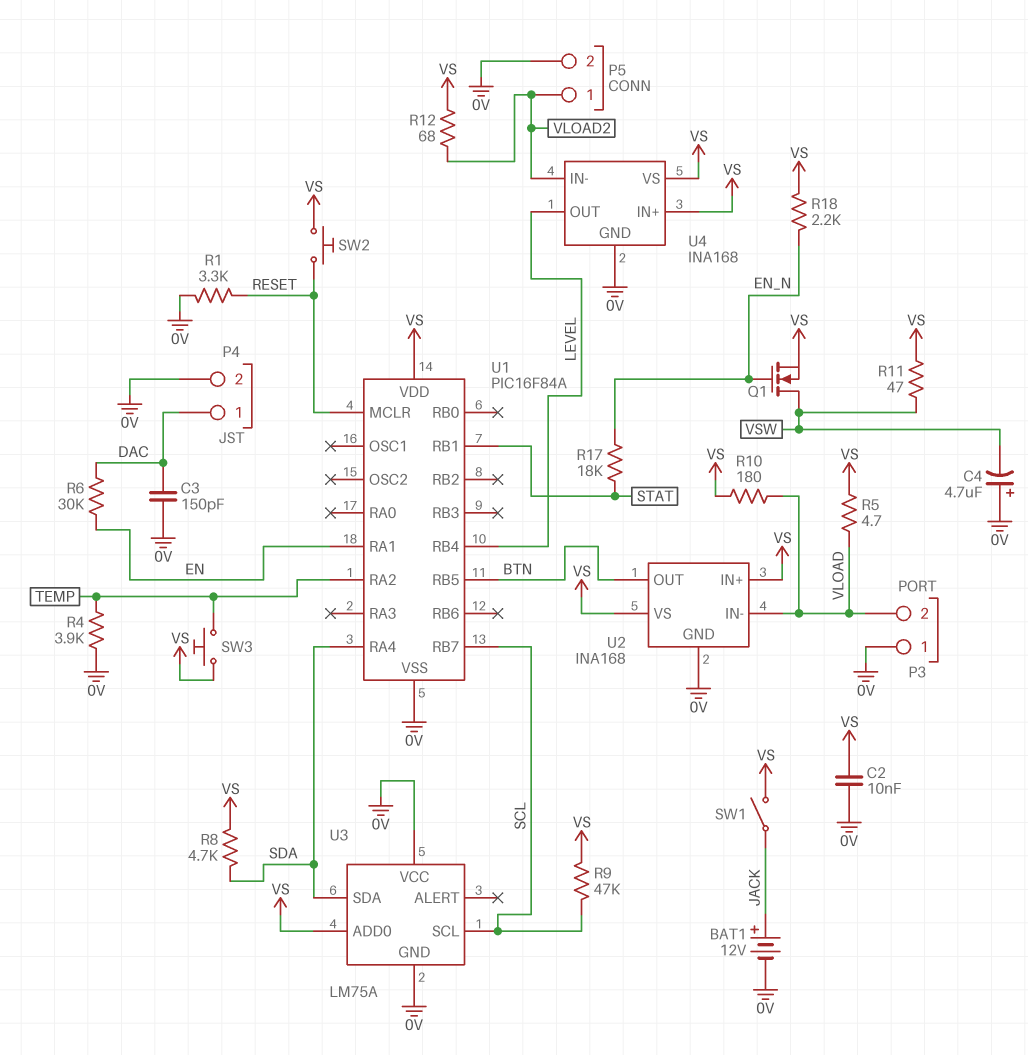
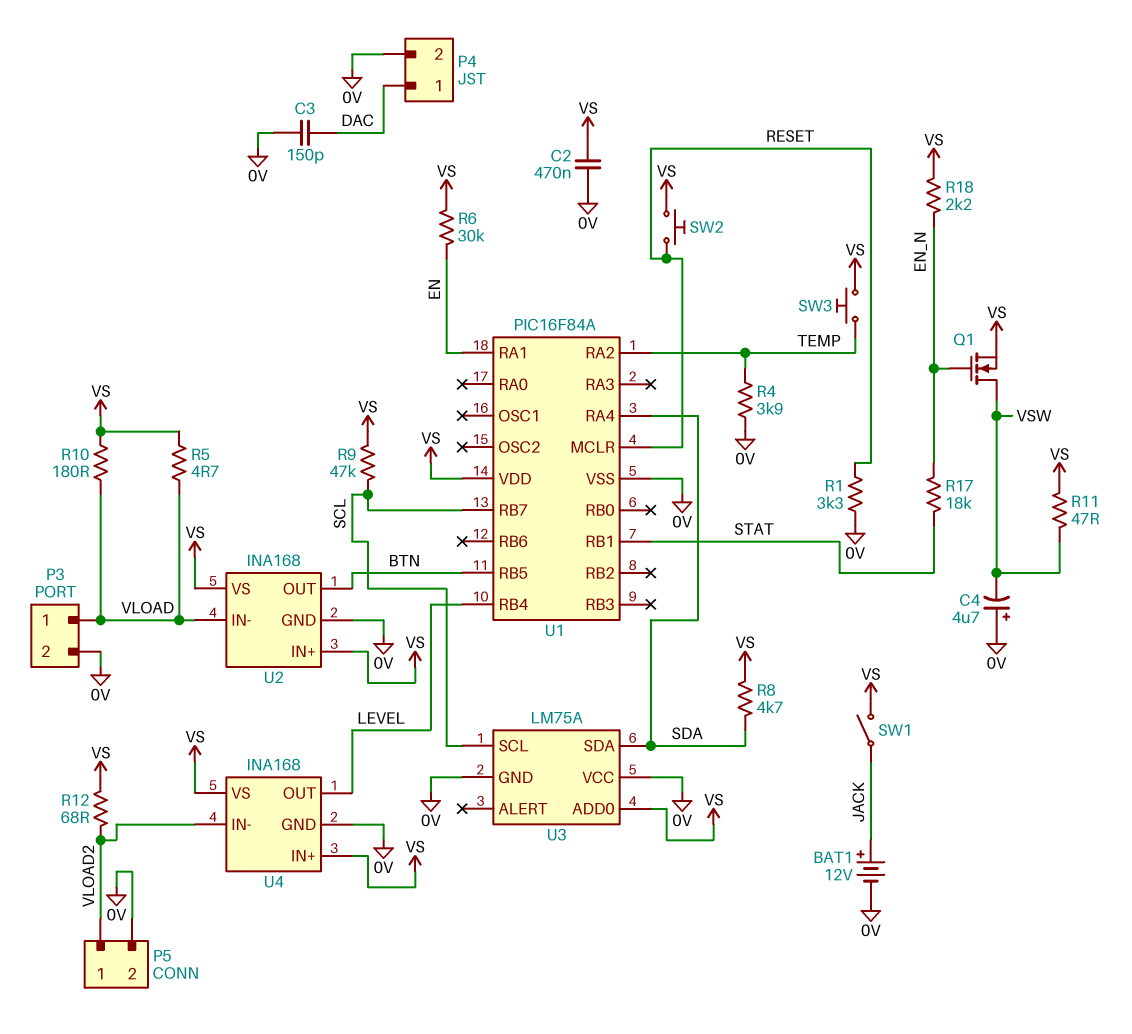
C2: 10nF (0V, VS) -> 470nF (0V, VS)
P3 pin 1: 0V -> VLOAD
P3 pin 2: VLOAD -> 0V
R6: 30k (DAC, EN) -> 30k (EN, VS)

